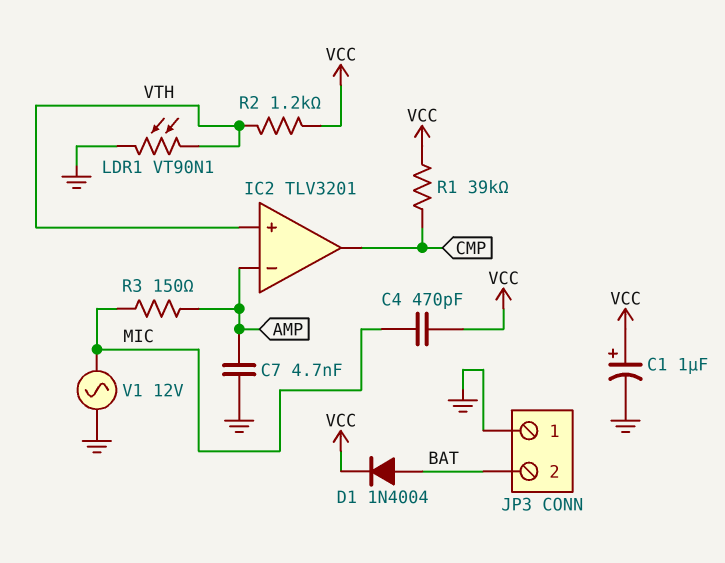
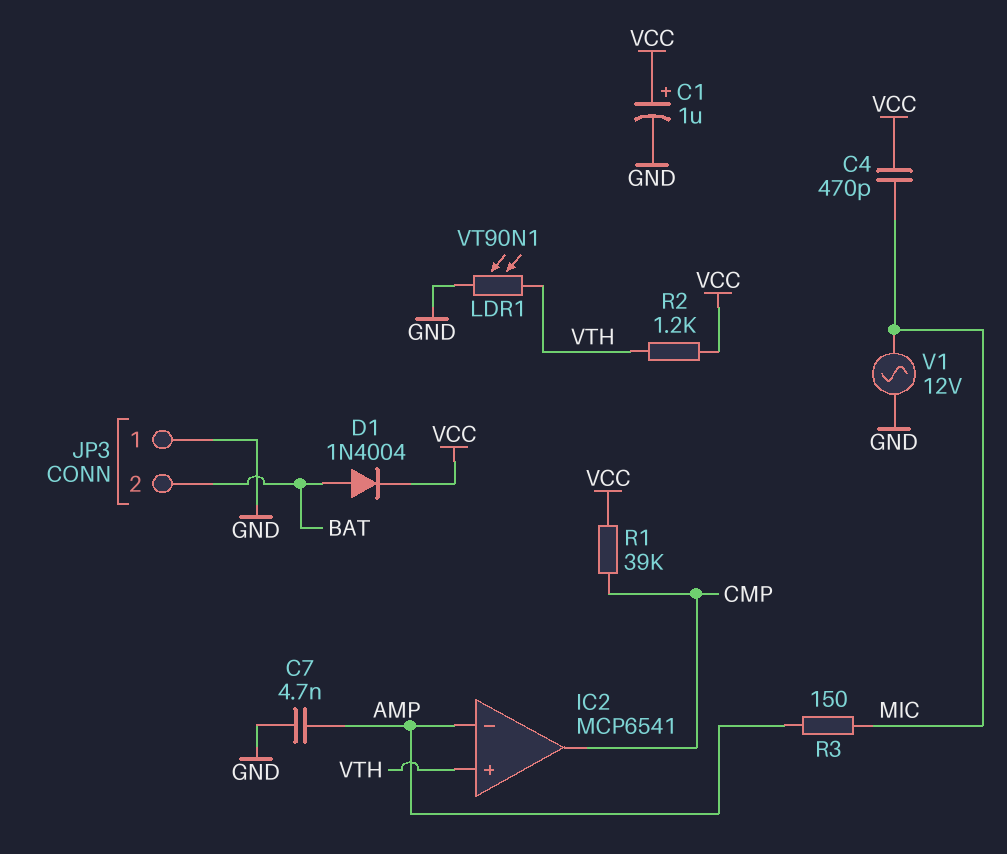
IC2: TLV3201 -> MCP6541

